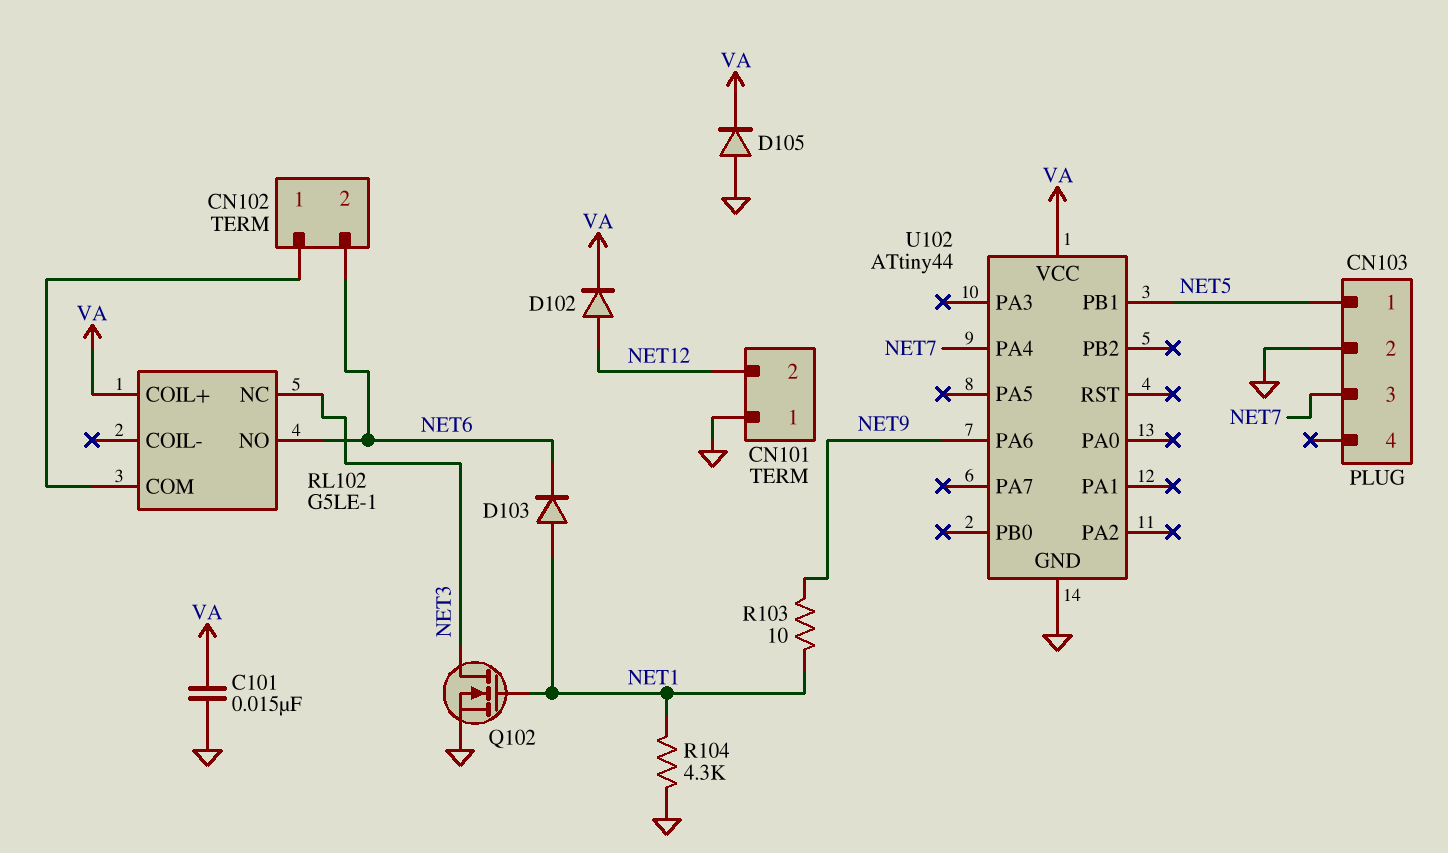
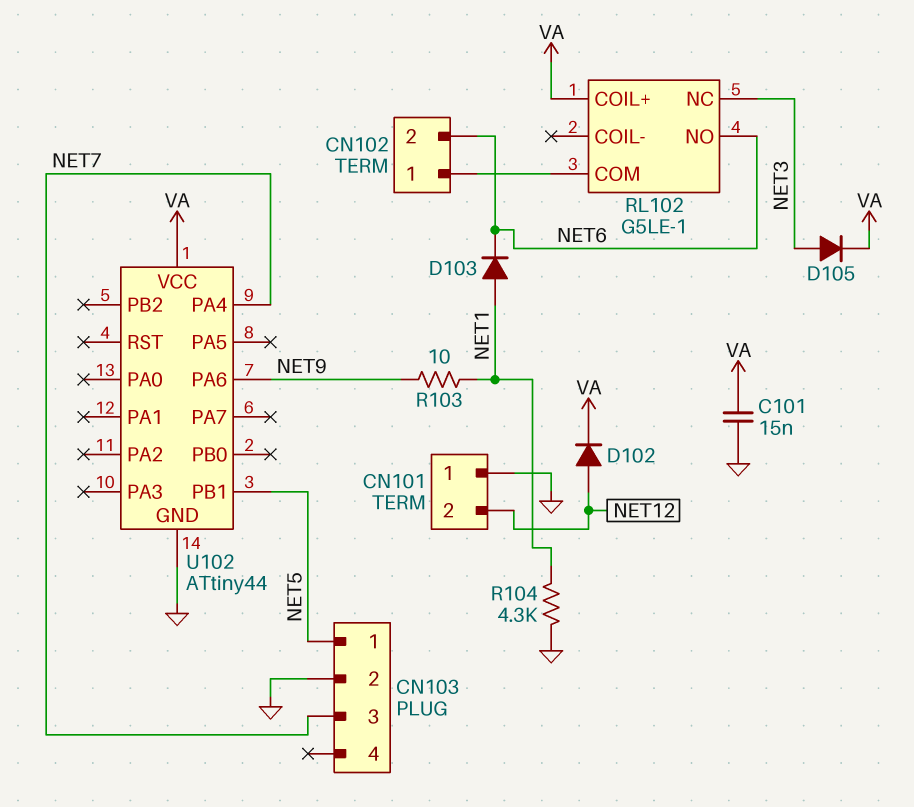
D105: diode (A GND, K VA) -> diode (A NET3, K VA)
Q102: NMOS (G NET1, D NET3, S GND) -> none

